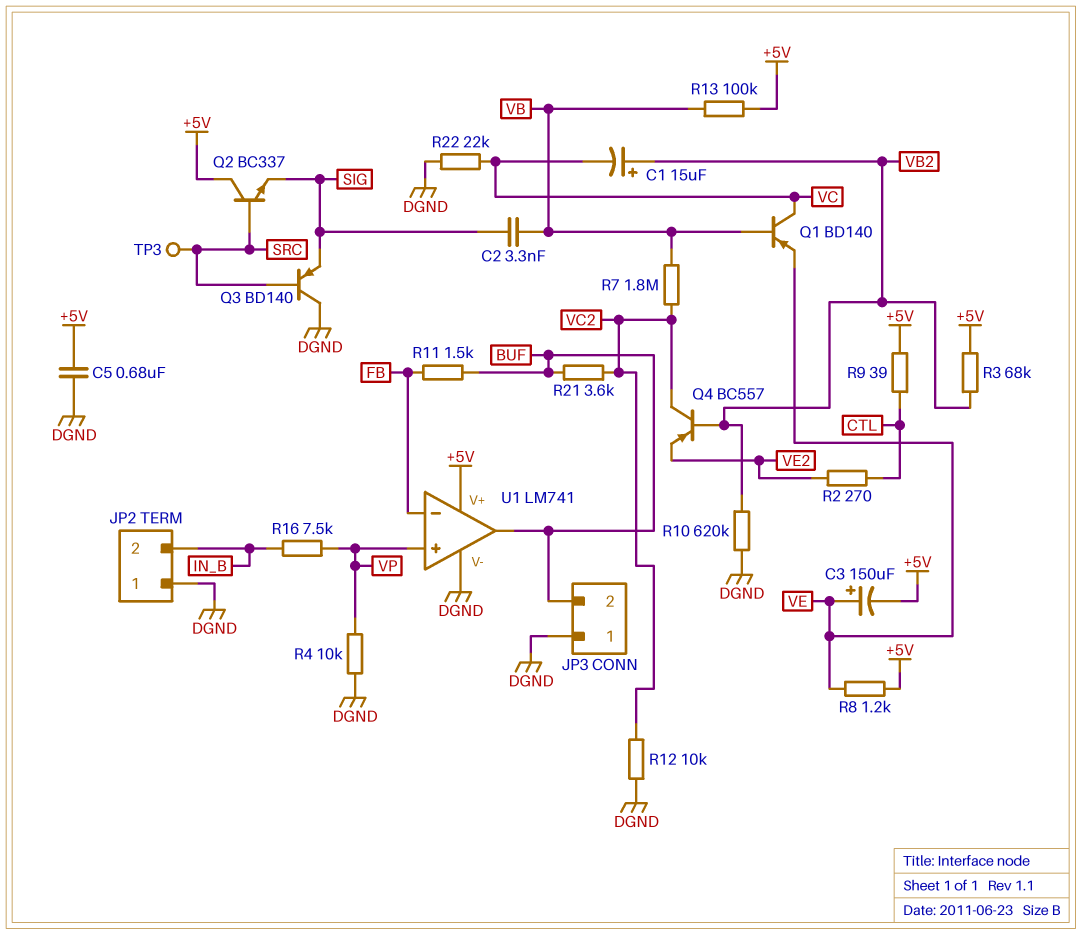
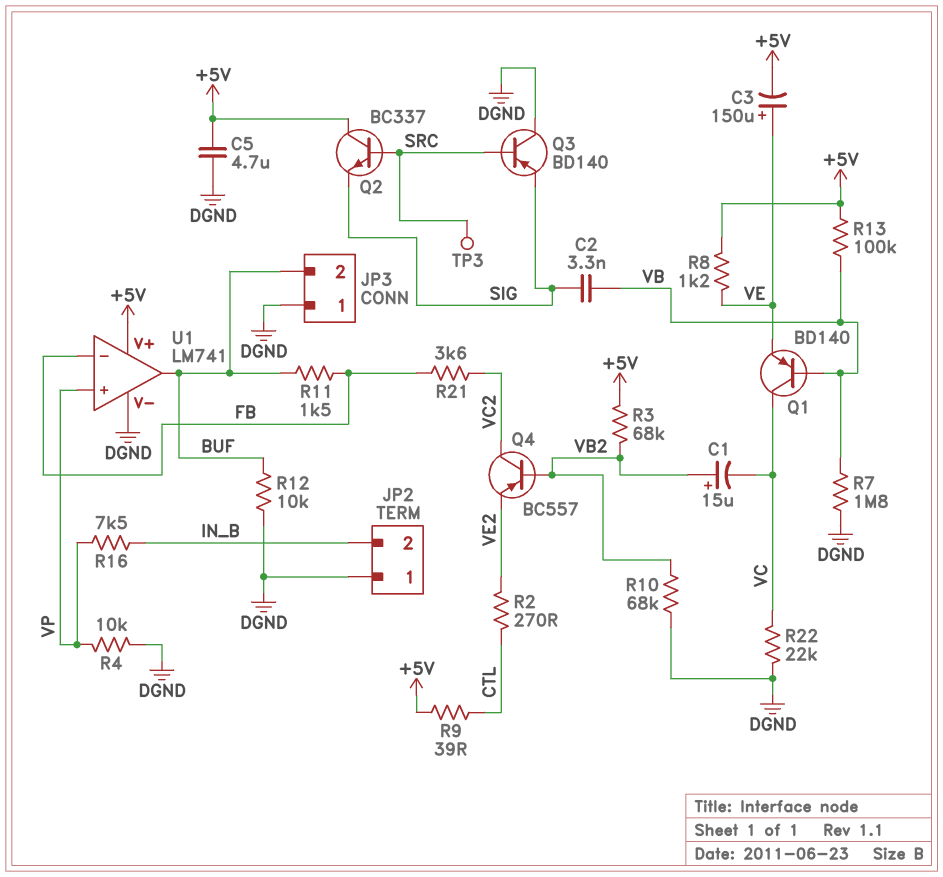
C5: 680nF (+5V, DGND) -> 4.7uF (+5V, DGND)
R7: 1.8M (VB, VC2) -> 1.8M (DGND, VB)
R10: 620k (DGND, VB2) -> 68k (DGND, VB2)
R12: 10k (DGND, VC2) -> 10k (BUF, DGND)
R21: 3.6k (BUF, VC2) -> 3.6k (FB, VC2)

